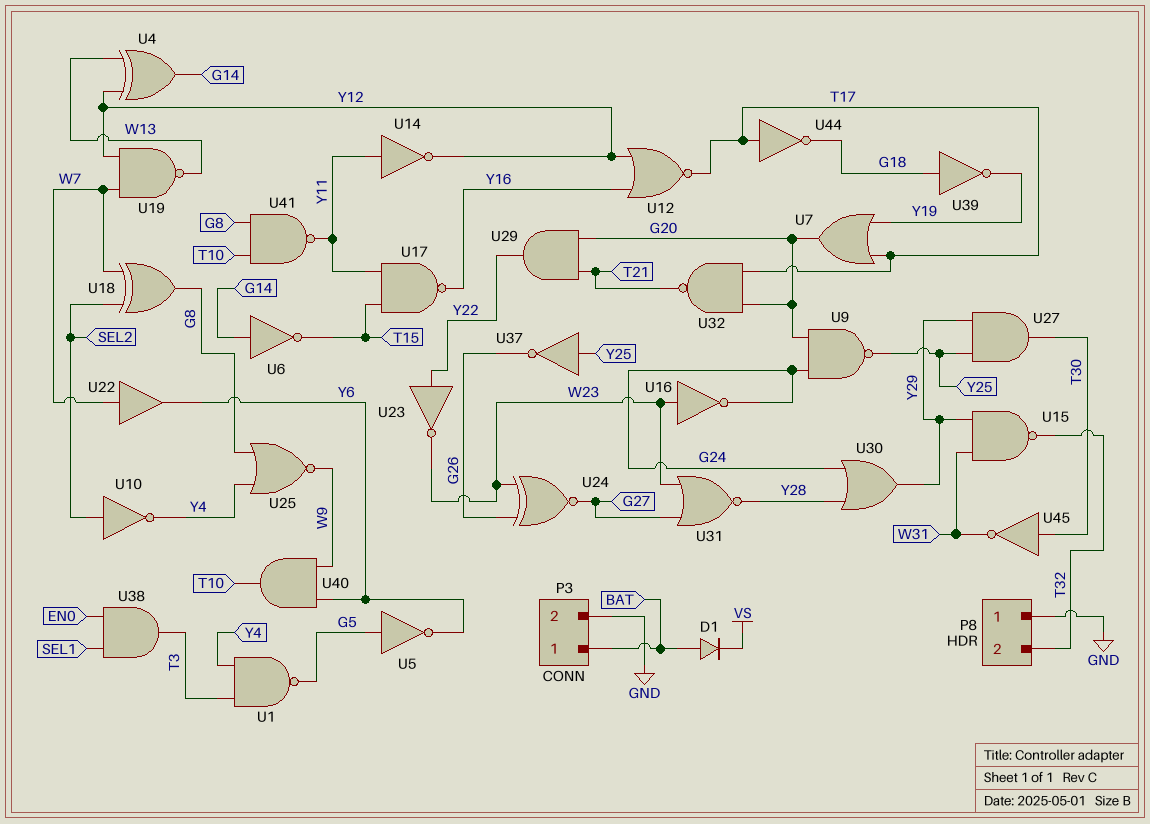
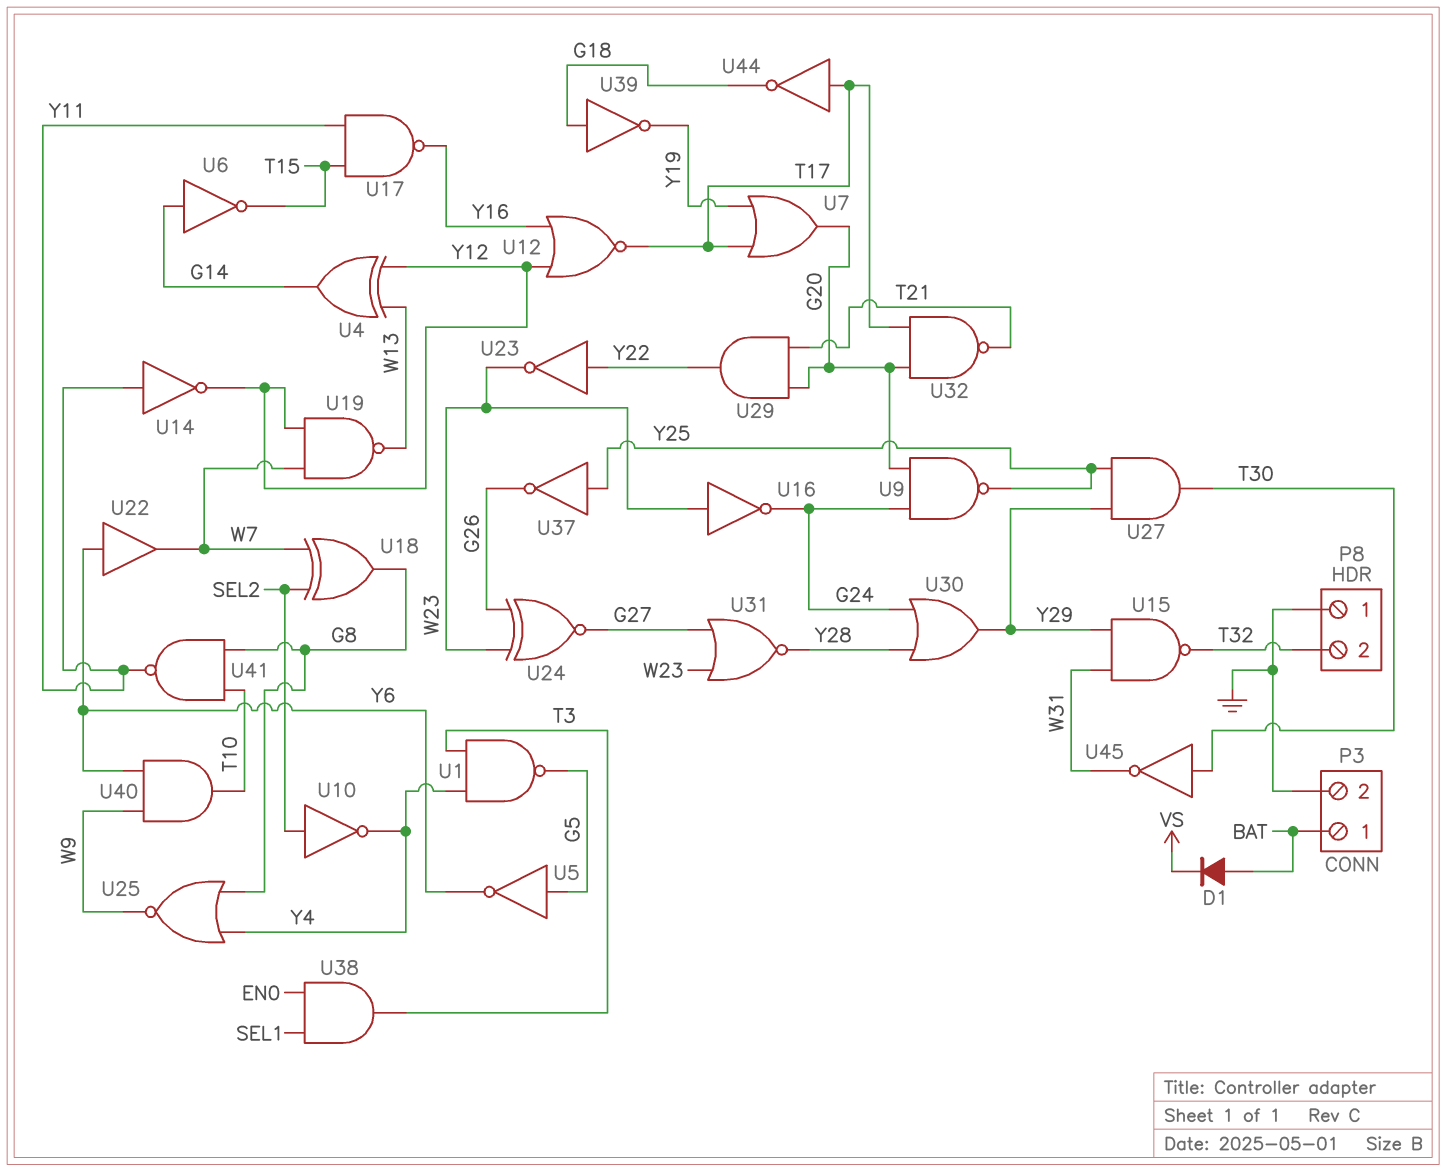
U22: buffer (in W7, out Y6) -> buffer (in Y6, out W7)

